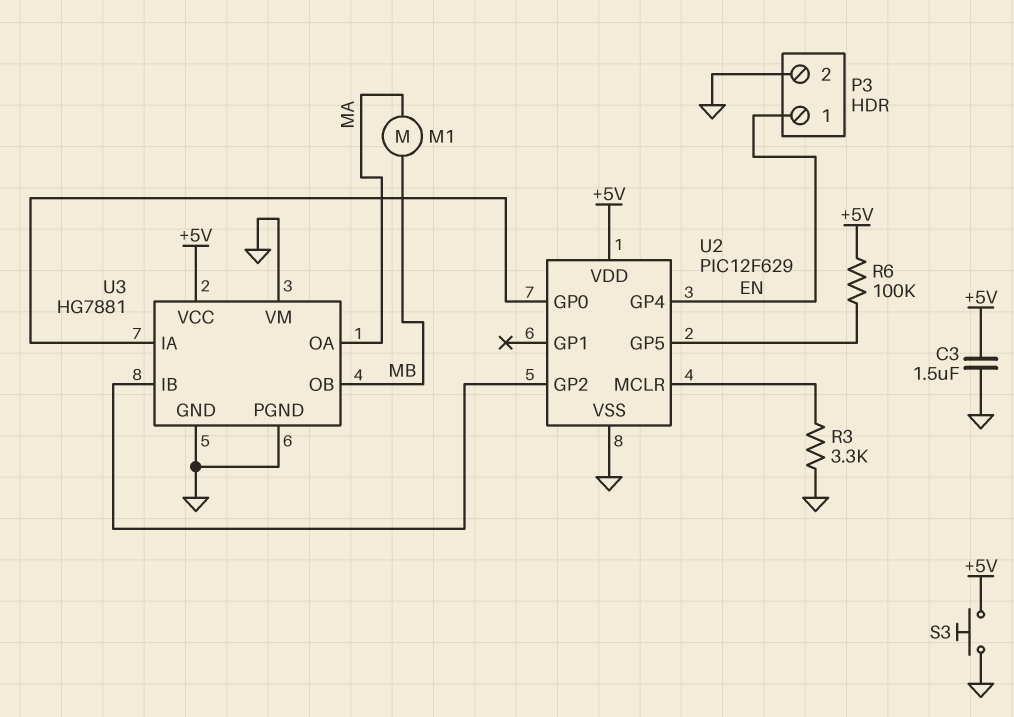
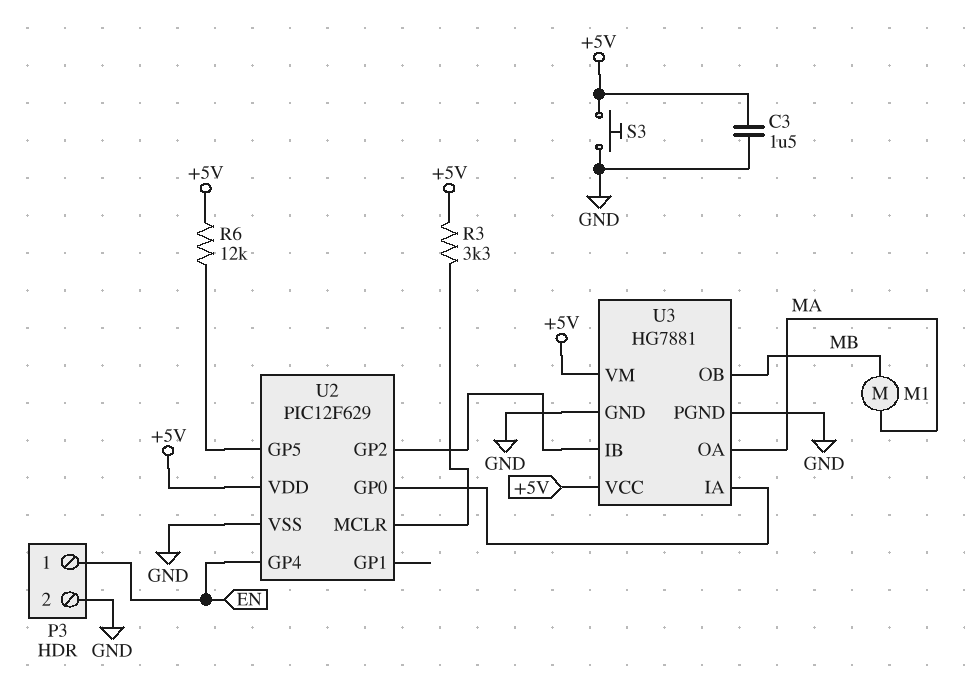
R3: 3.3k (GND, U2/MCLR) -> 3.3k (+5V, U2/MCLR)
R6: 100k (+5V, U2/GP5) -> 12k (+5V, U2/GP5)
U3 pin VM: GND -> +5V

